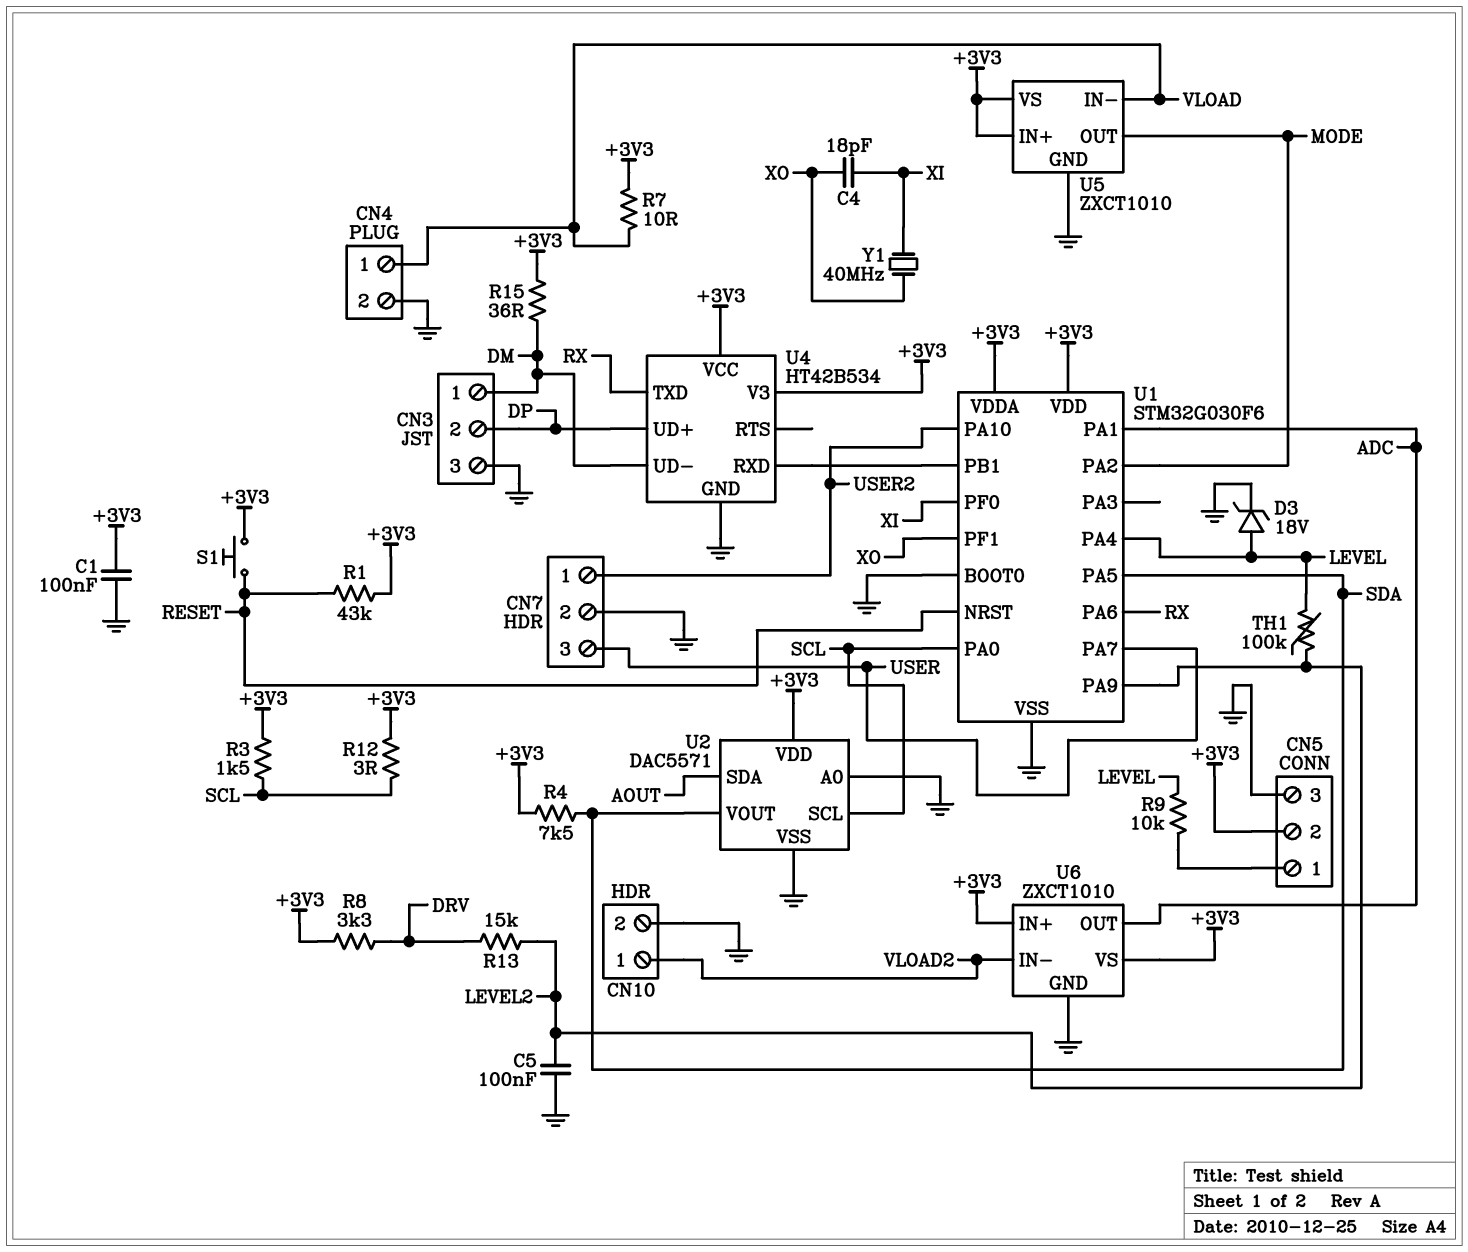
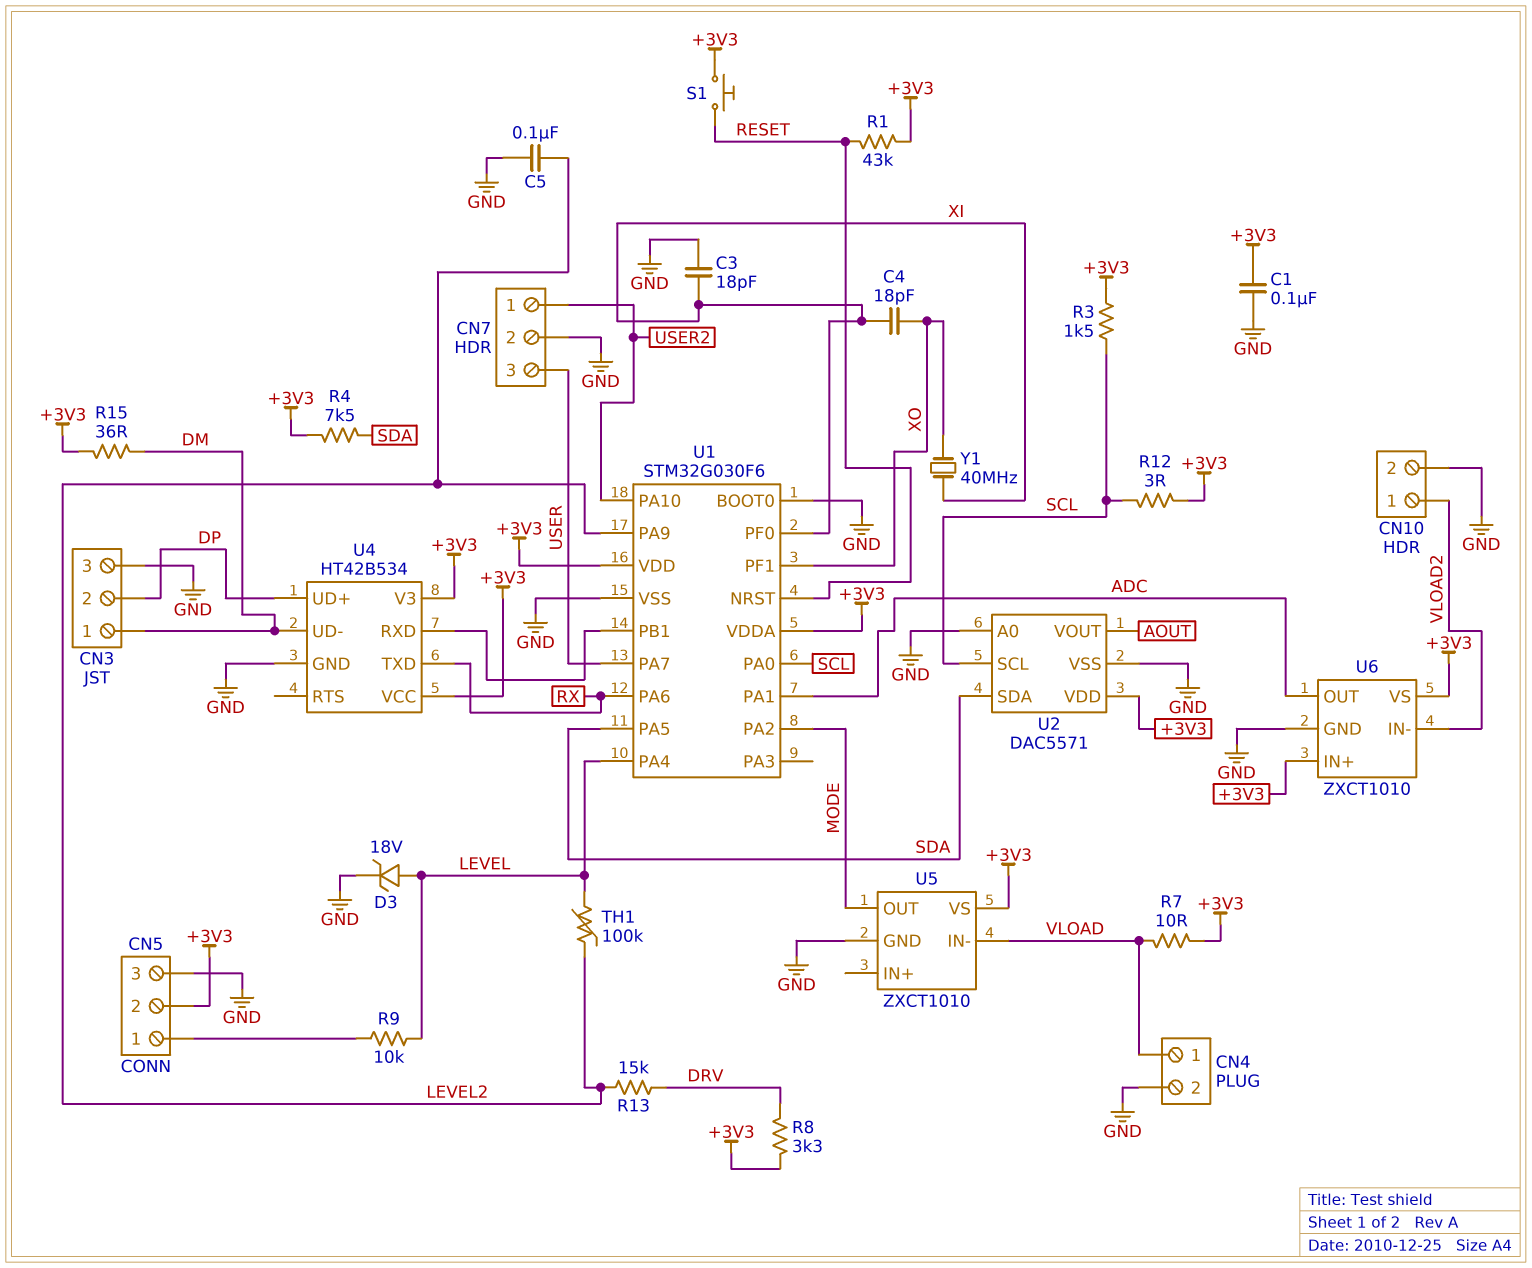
C3: none -> 18pF (GND, XI)
U2 pin SDA: AOUT -> SDA
U2 pin VOUT: SDA -> AOUT
U5 pin IN+: +3V3 -> none

